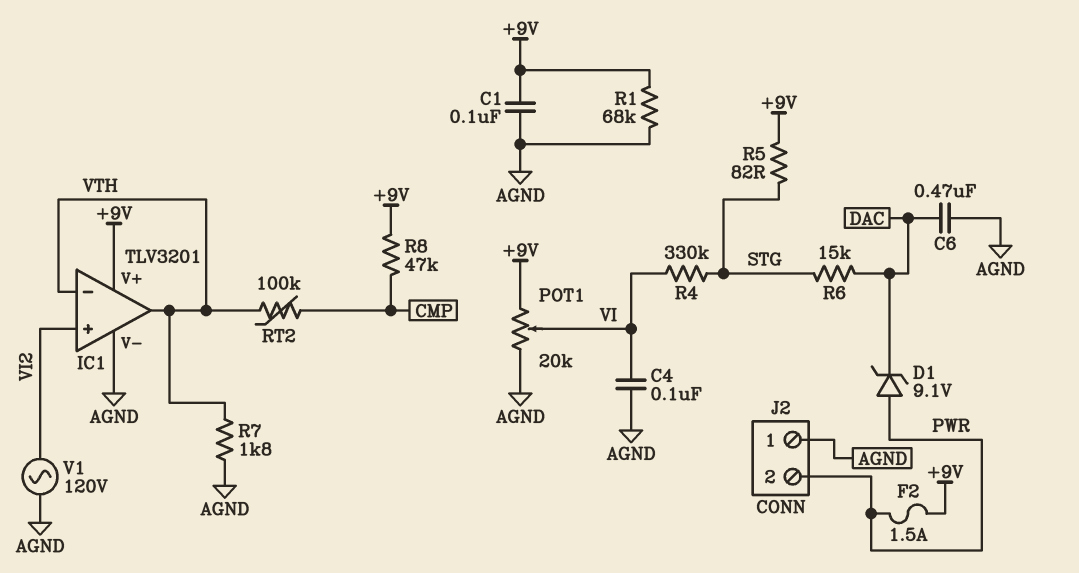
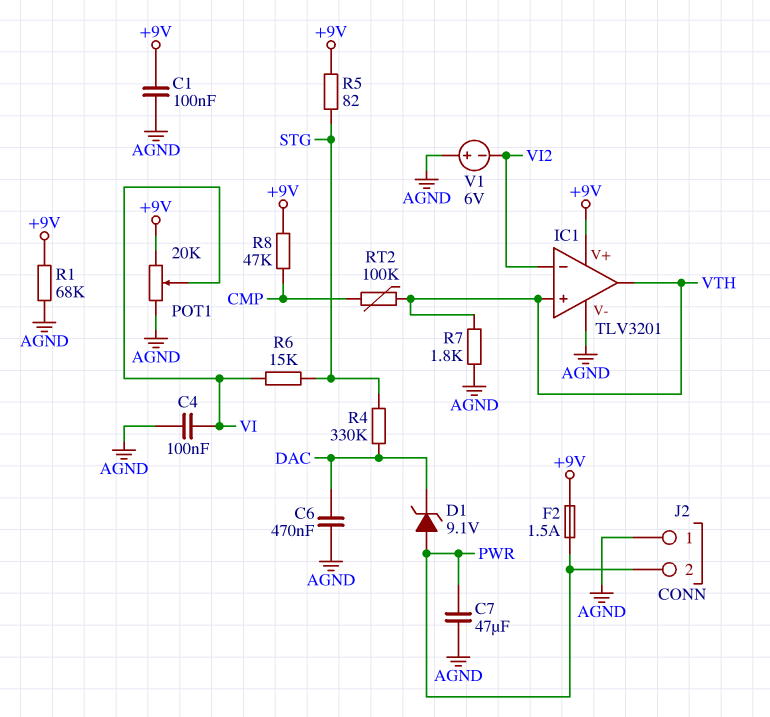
C7: none -> 47uF (AGND, PWR)
IC1 pin in+: VI2 -> VTH
IC1 pin in-: VTH -> VI2
R4: 330k (STG, VI) -> 330k (DAC, STG)
R6: 15k (DAC, STG) -> 15k (STG, VI)
V1: AC 120V (AGND, VI2) -> 6V (plus AGND, minus VI2)

